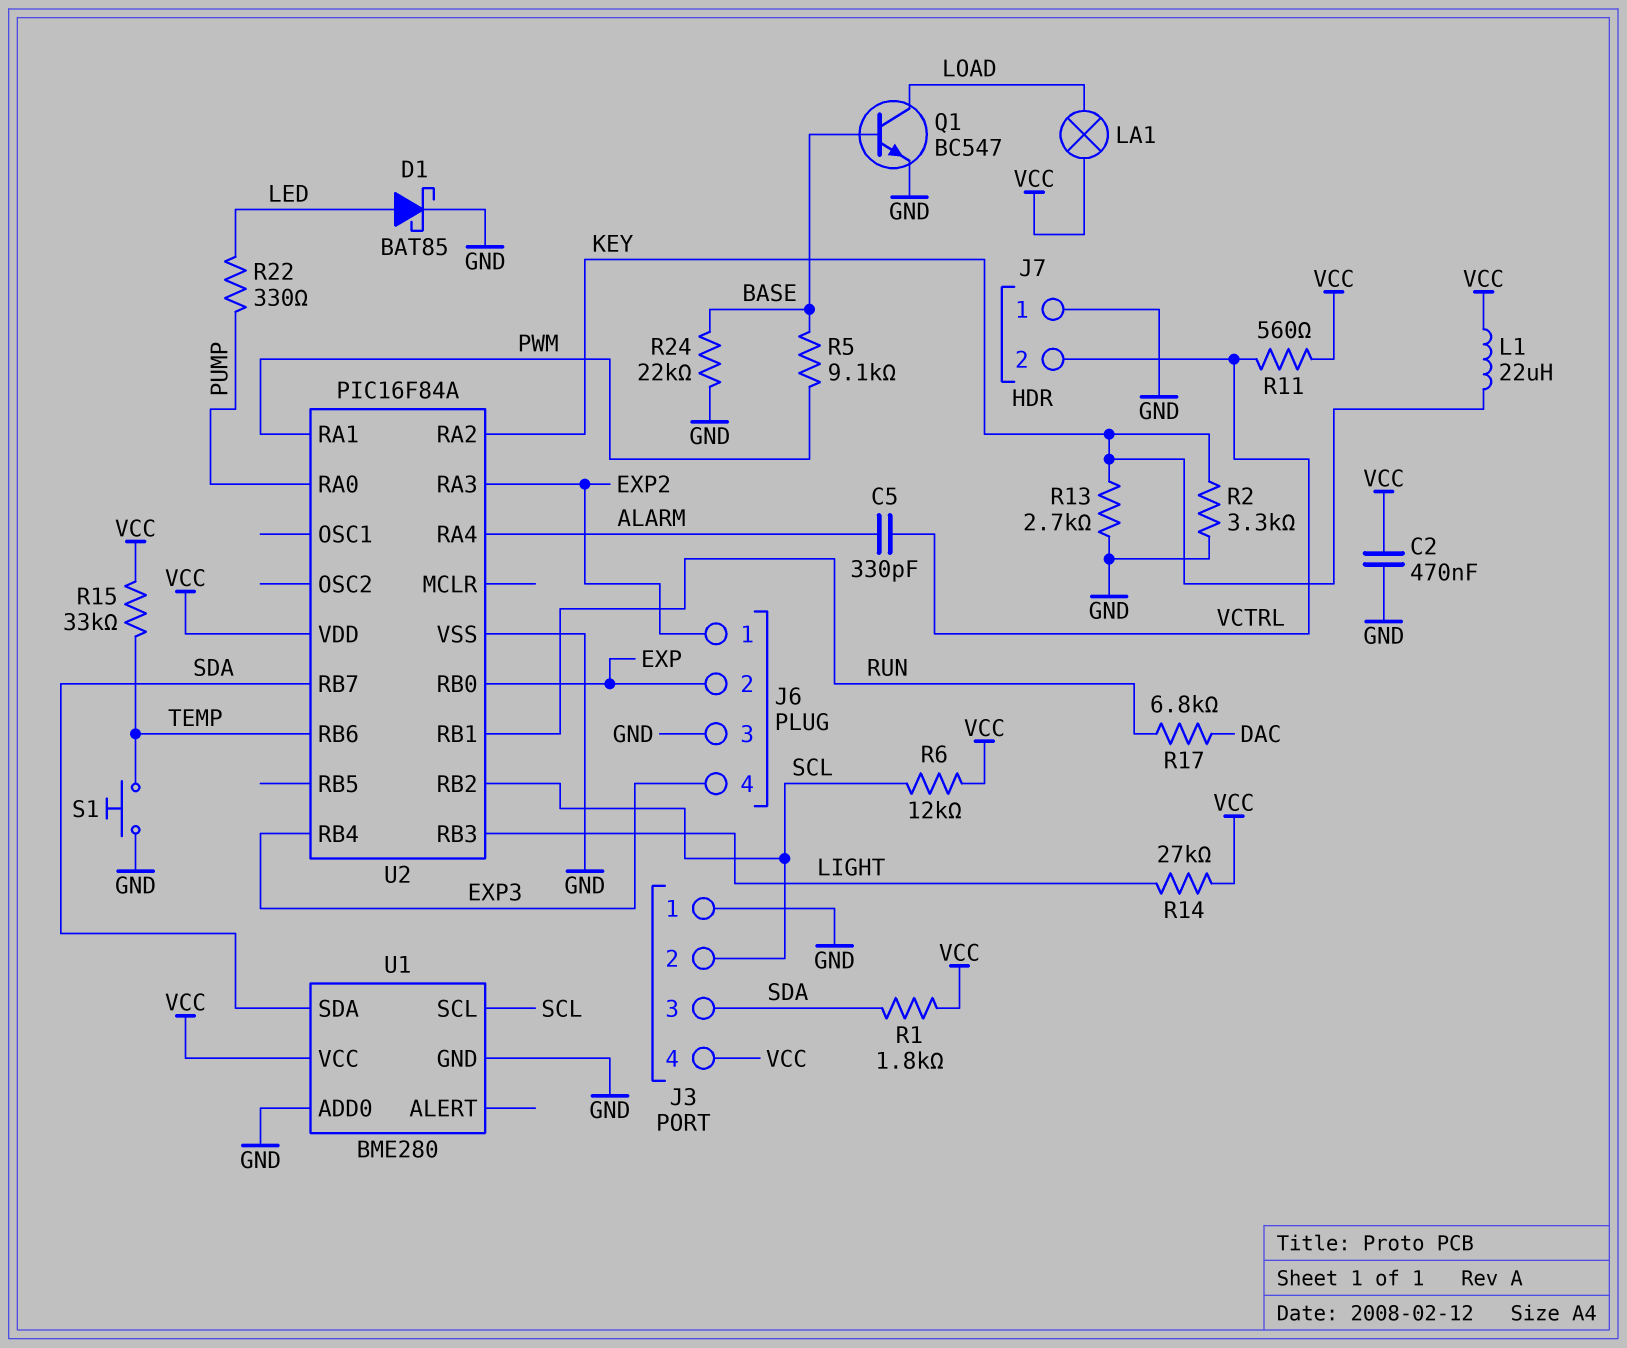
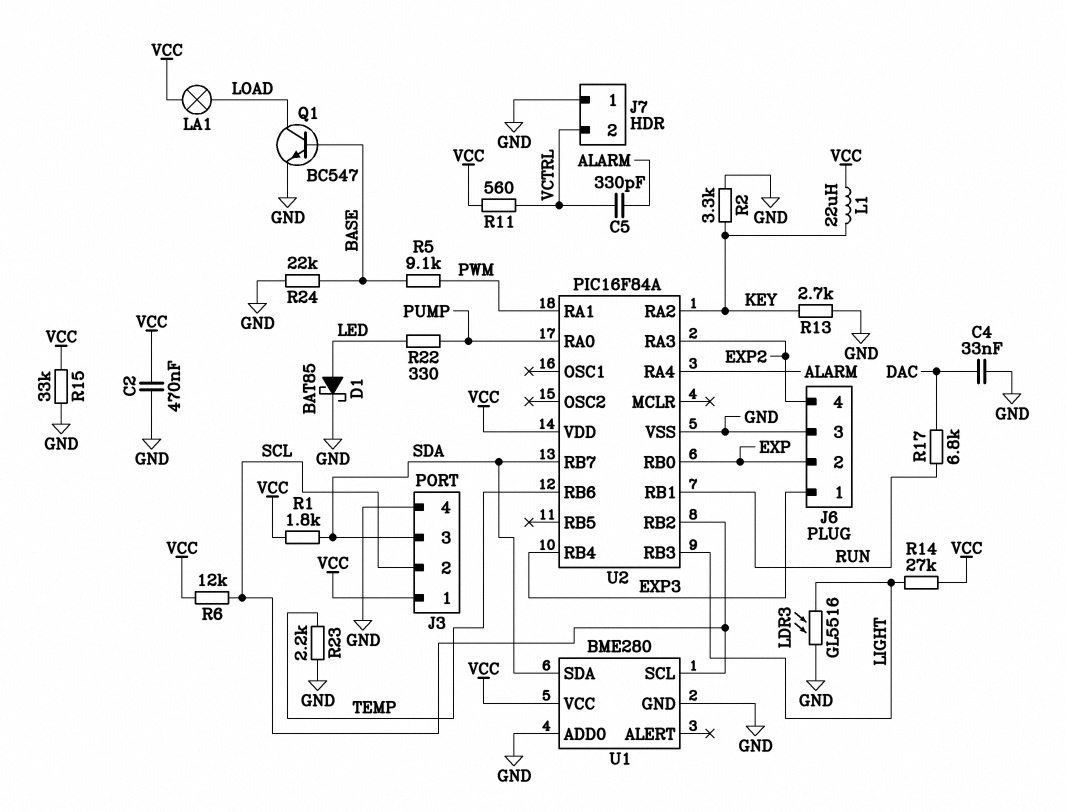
C4: none -> 33nF (DAC, GND)
J3 pin 1: GND -> VCC
J3 pin 4: VCC -> GND
J6 pin 1: EXP2 -> EXP3
J6 pin 4: EXP3 -> EXP2
LDR3: none -> GL5516 (GND, LIGHT)
R15: 33k (TEMP, VCC) -> 33k (GND, VCC)
R23: none -> 2.2k (GND, TEMP)
S1: button (GND, TEMP) -> none

